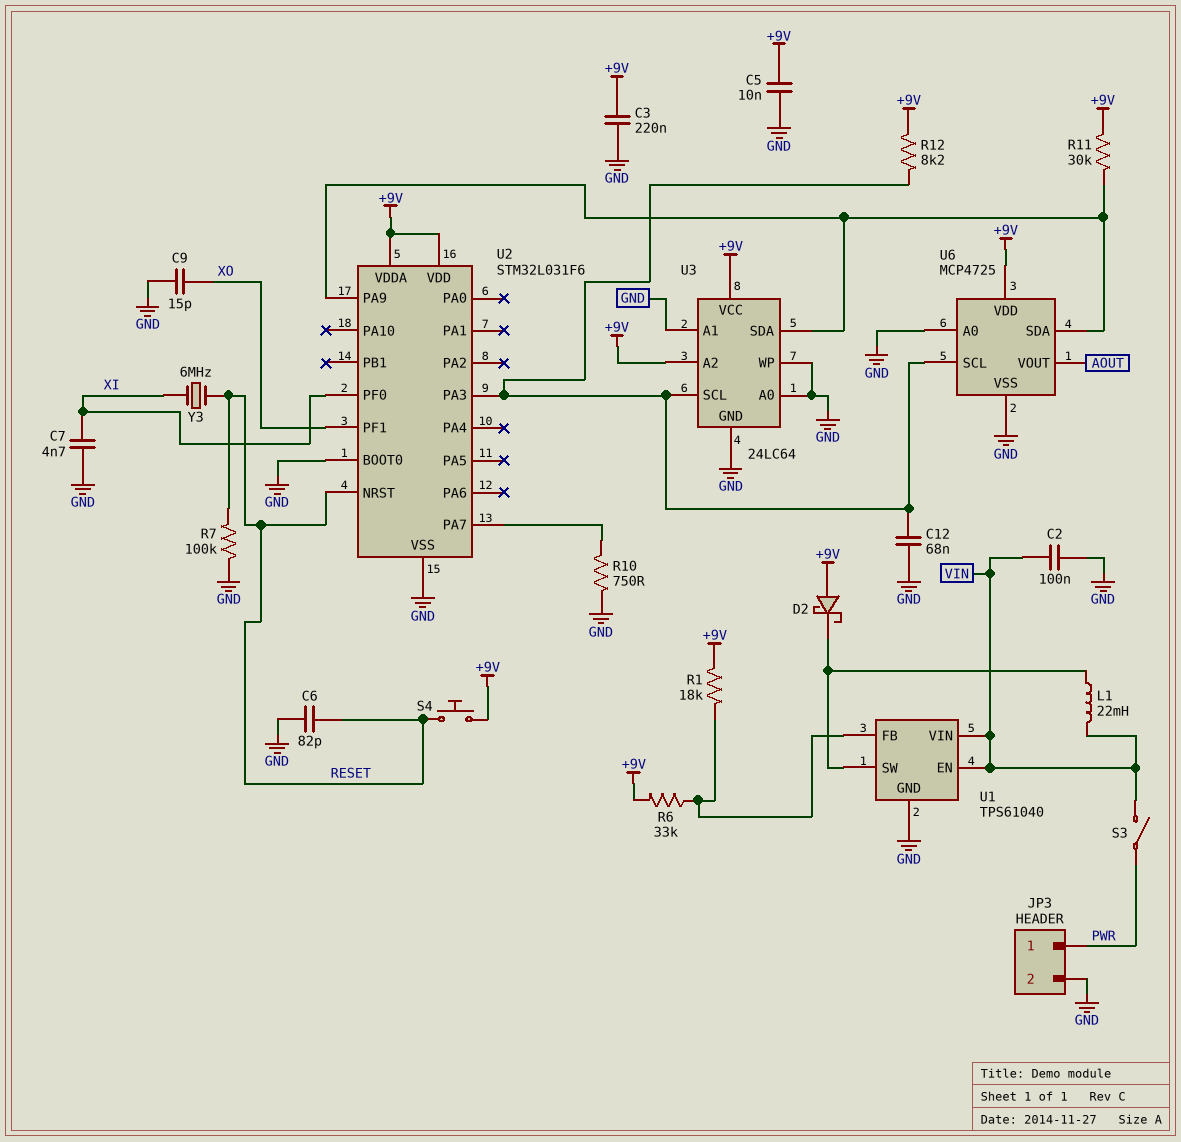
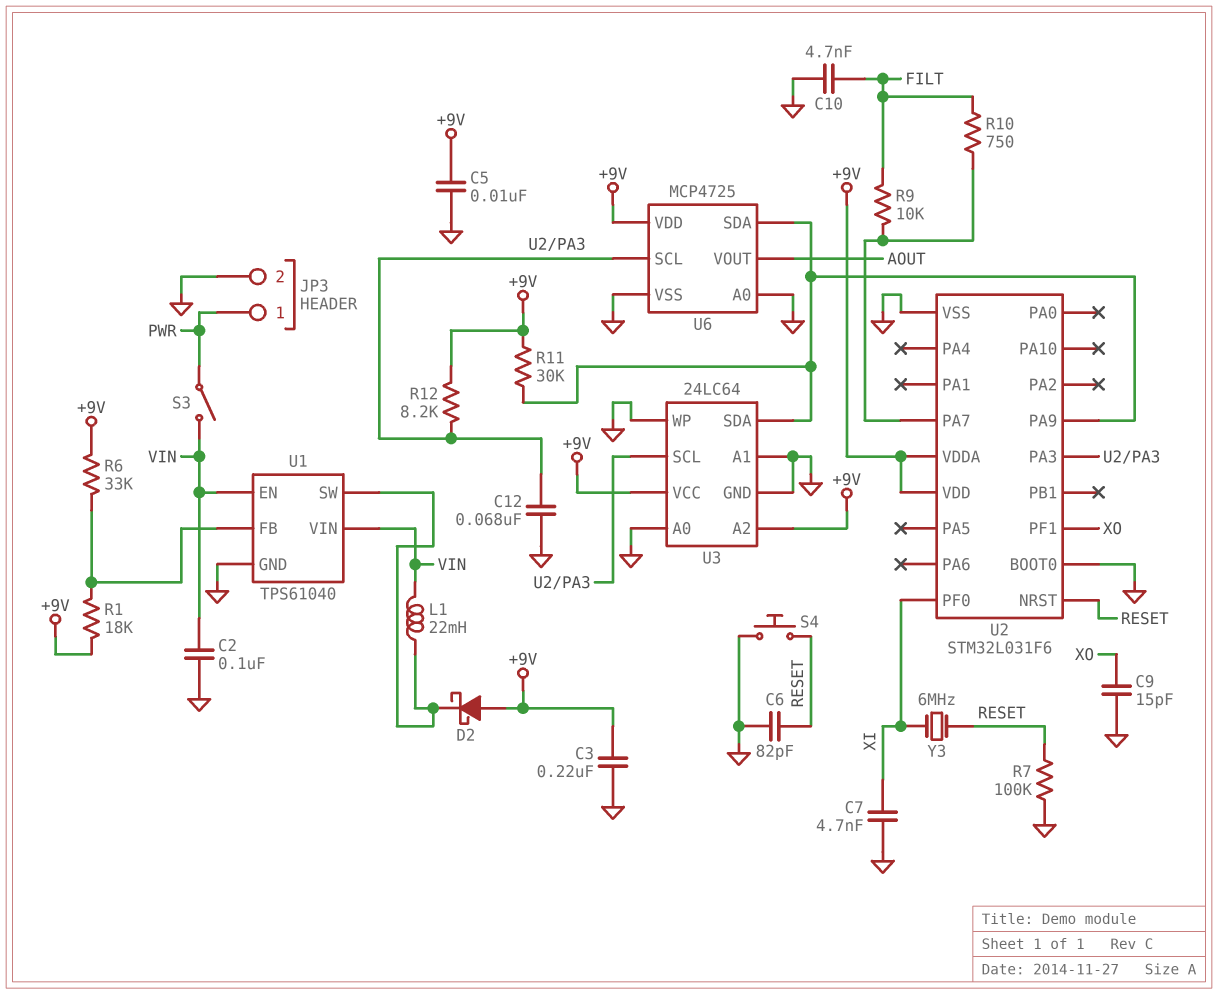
C10: none -> 4.7nF (FILT, GND)
R9: none -> 10k (FILT, U2/PA7)
R10: 750 (GND, U2/PA7) -> 750 (FILT, U2/PA7)
S4: button (+9V, RESET) -> button (GND, RESET)

